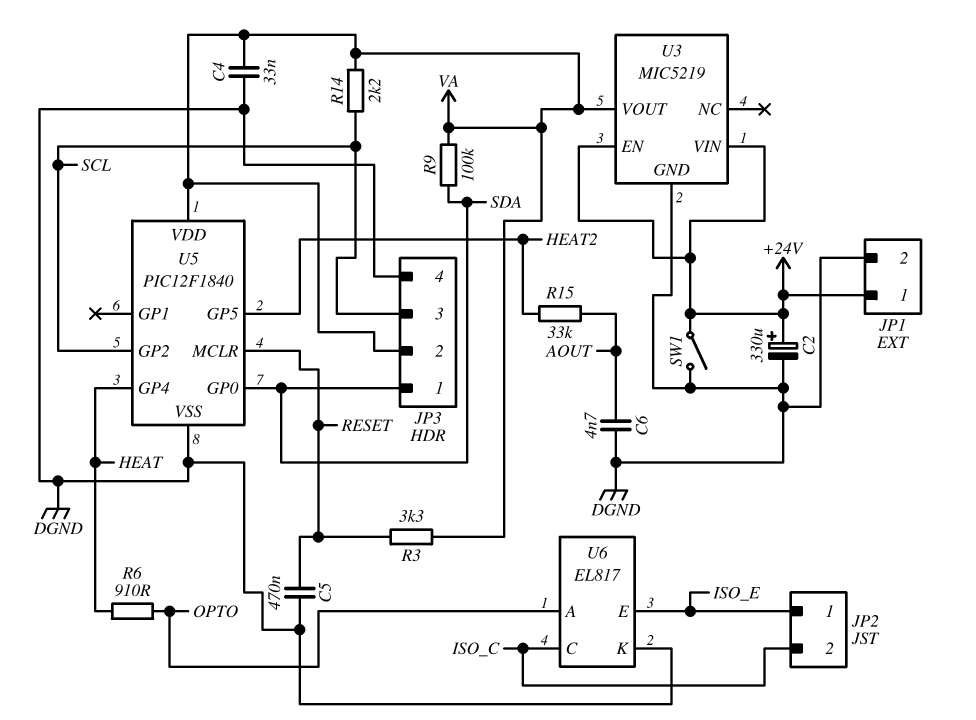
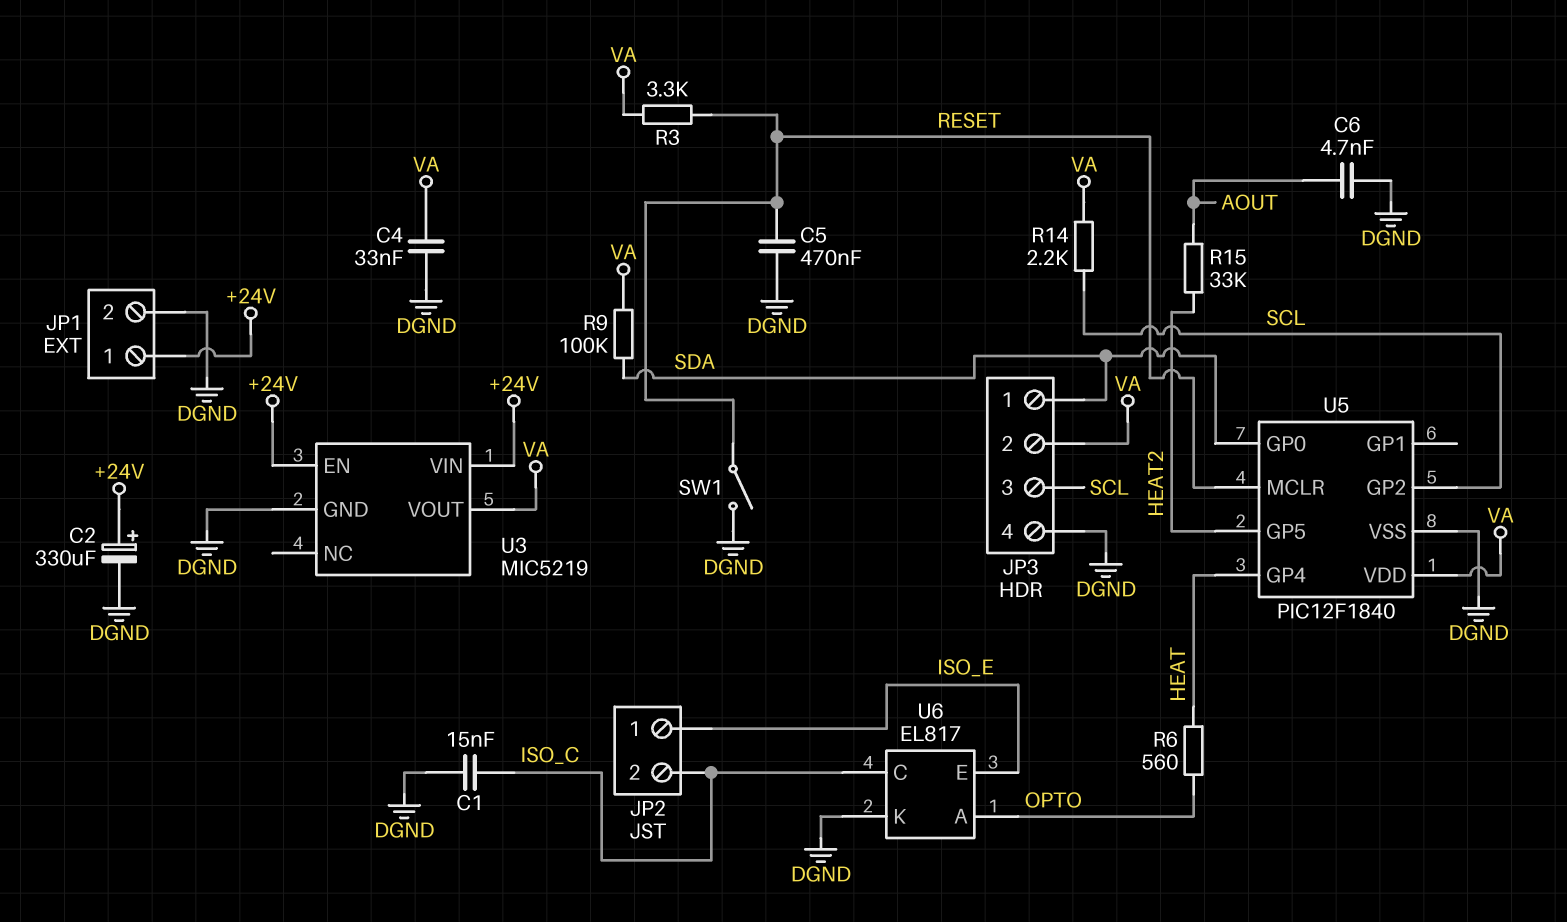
C1: none -> 15nF (DGND, ISO_C)
R6: 910 (HEAT, OPTO) -> 560 (HEAT, OPTO)
SW1: switch (+24V, DGND) -> switch (DGND, RESET)

